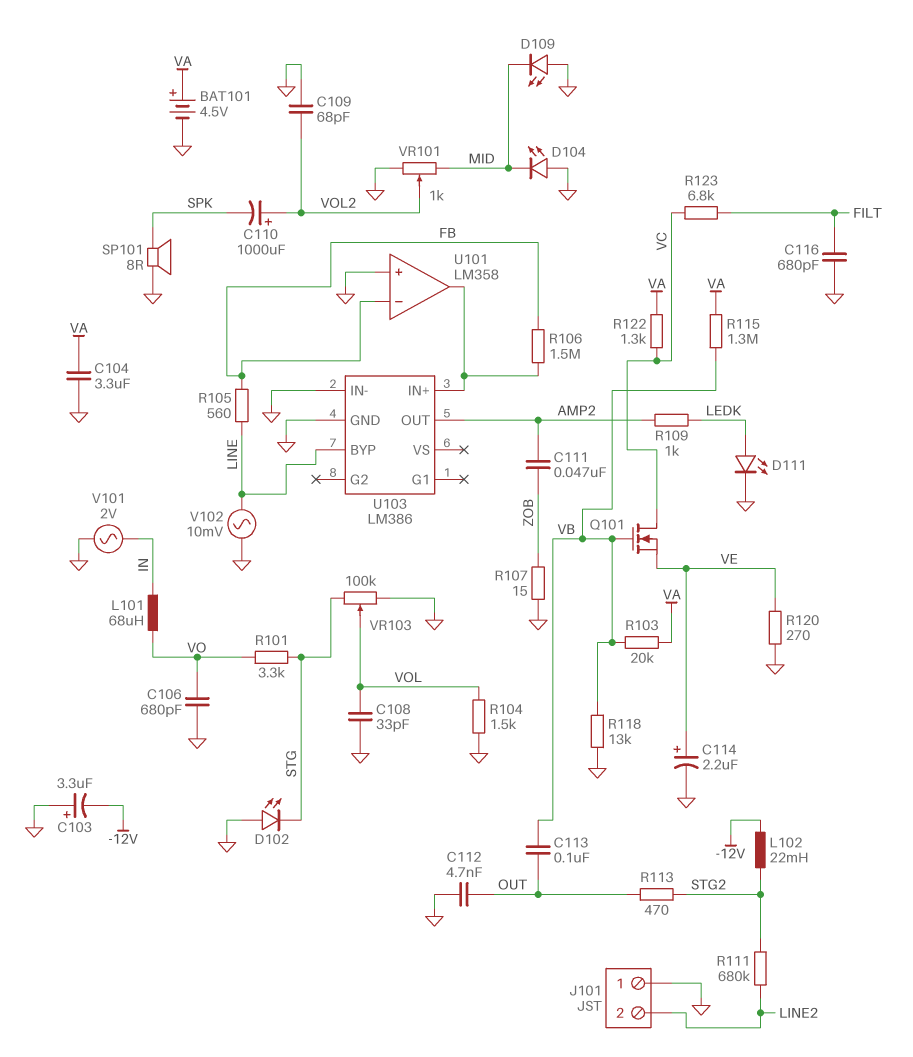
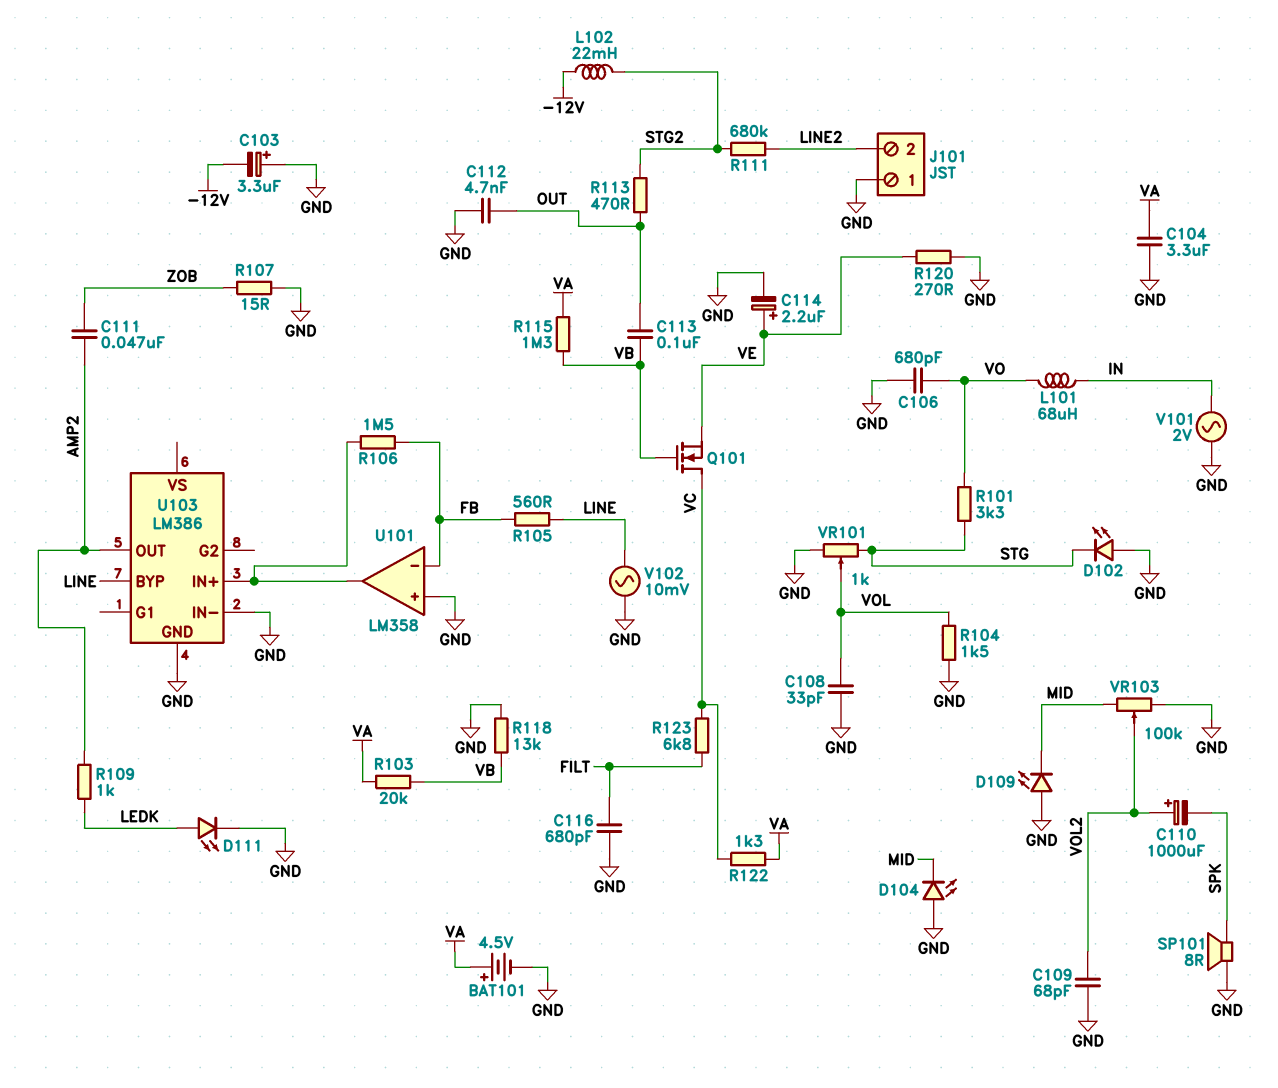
VR101: 1k (GND, MID, wiper VOL2) -> 1k (GND, STG, wiper VOL)
VR103: 100k (GND, STG, wiper VOL) -> 100k (GND, MID, wiper VOL2)

